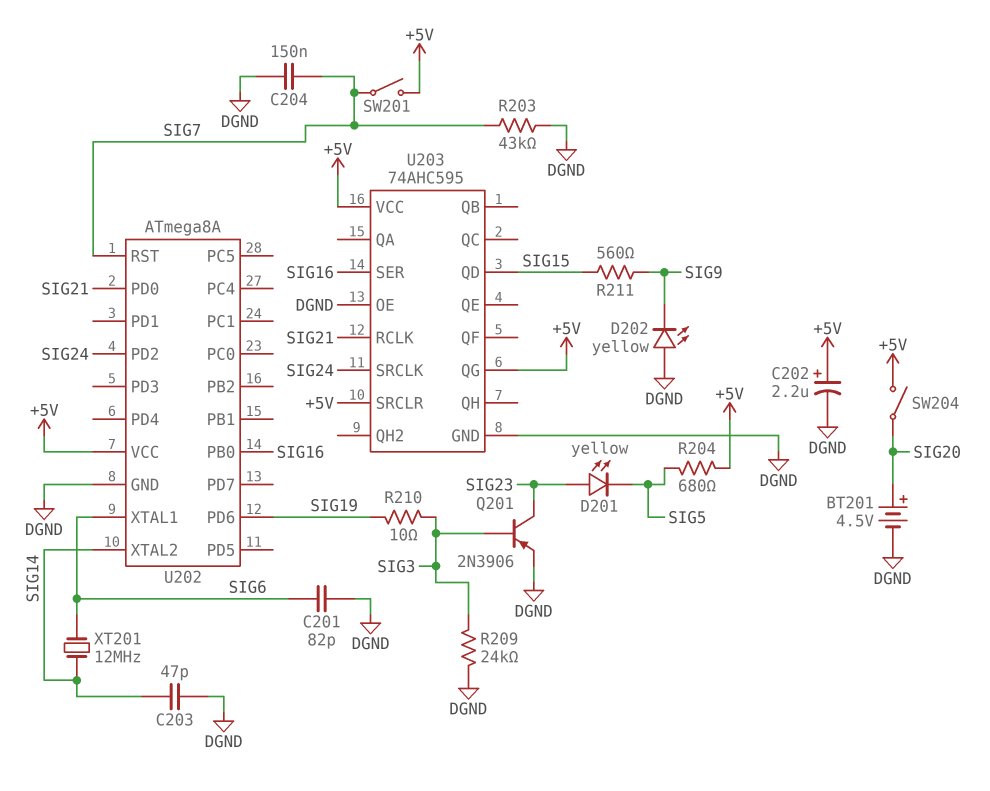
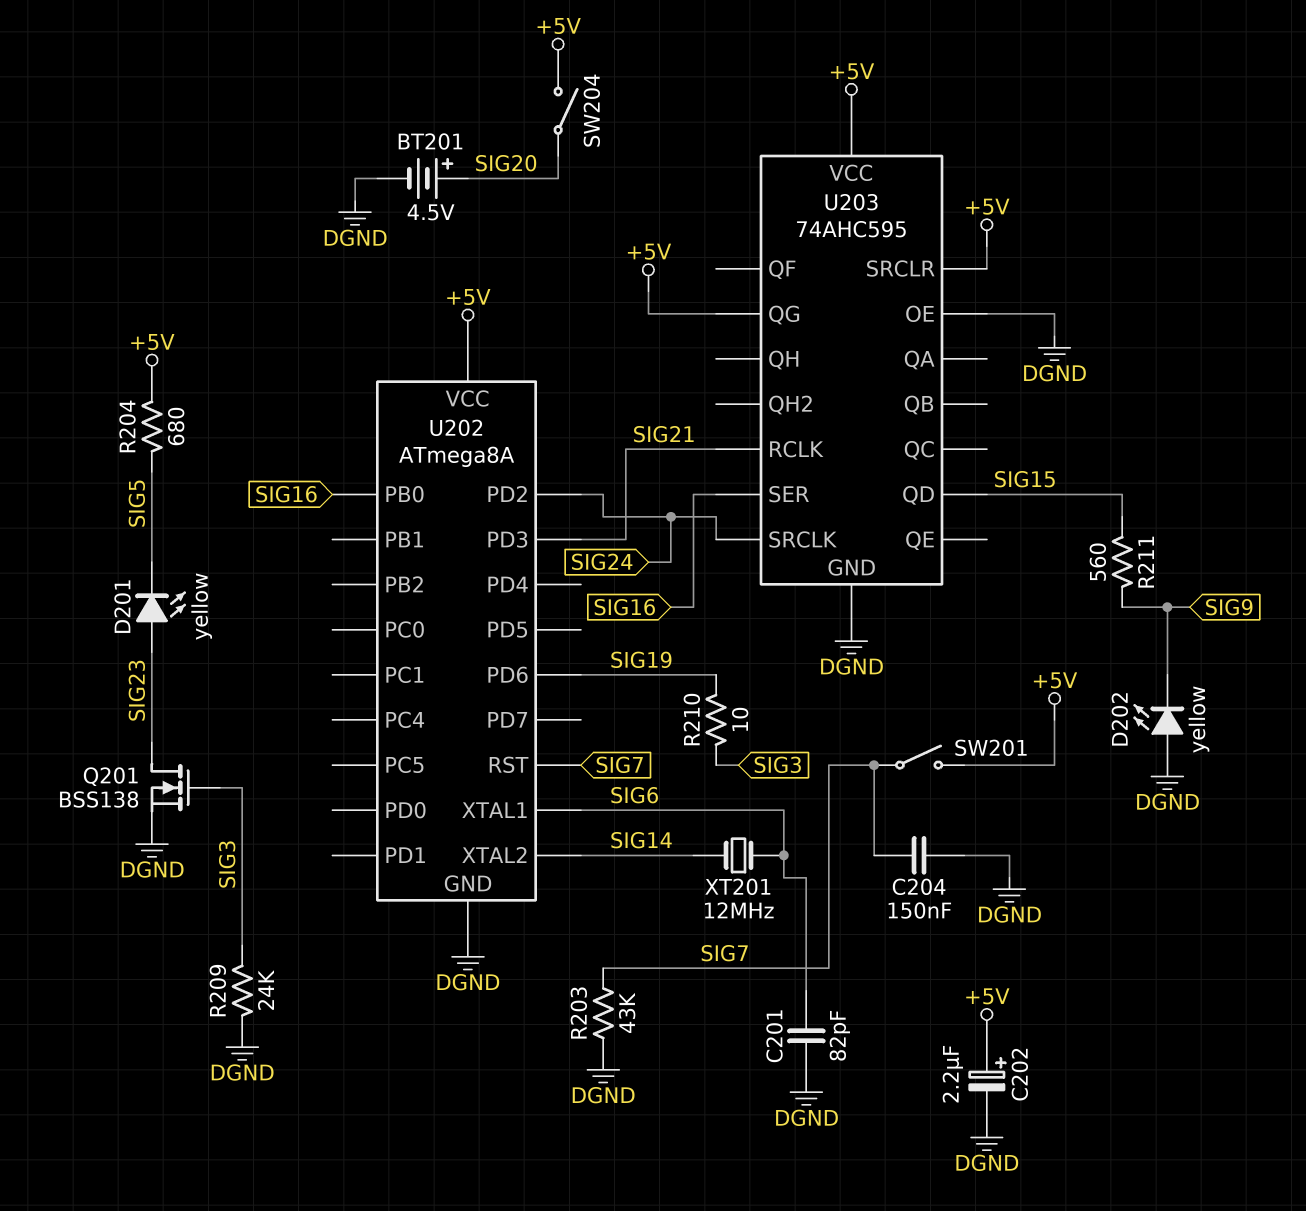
C203: 47pF (DGND, SIG14) -> none
Q201: PNP 2N3906 (B SIG3, C SIG23, E DGND) -> NMOS BSS138 (G SIG3, D SIG23, S DGND)
U202 pin PD0: SIG21 -> none
U202 pin PD3: none -> SIG21

